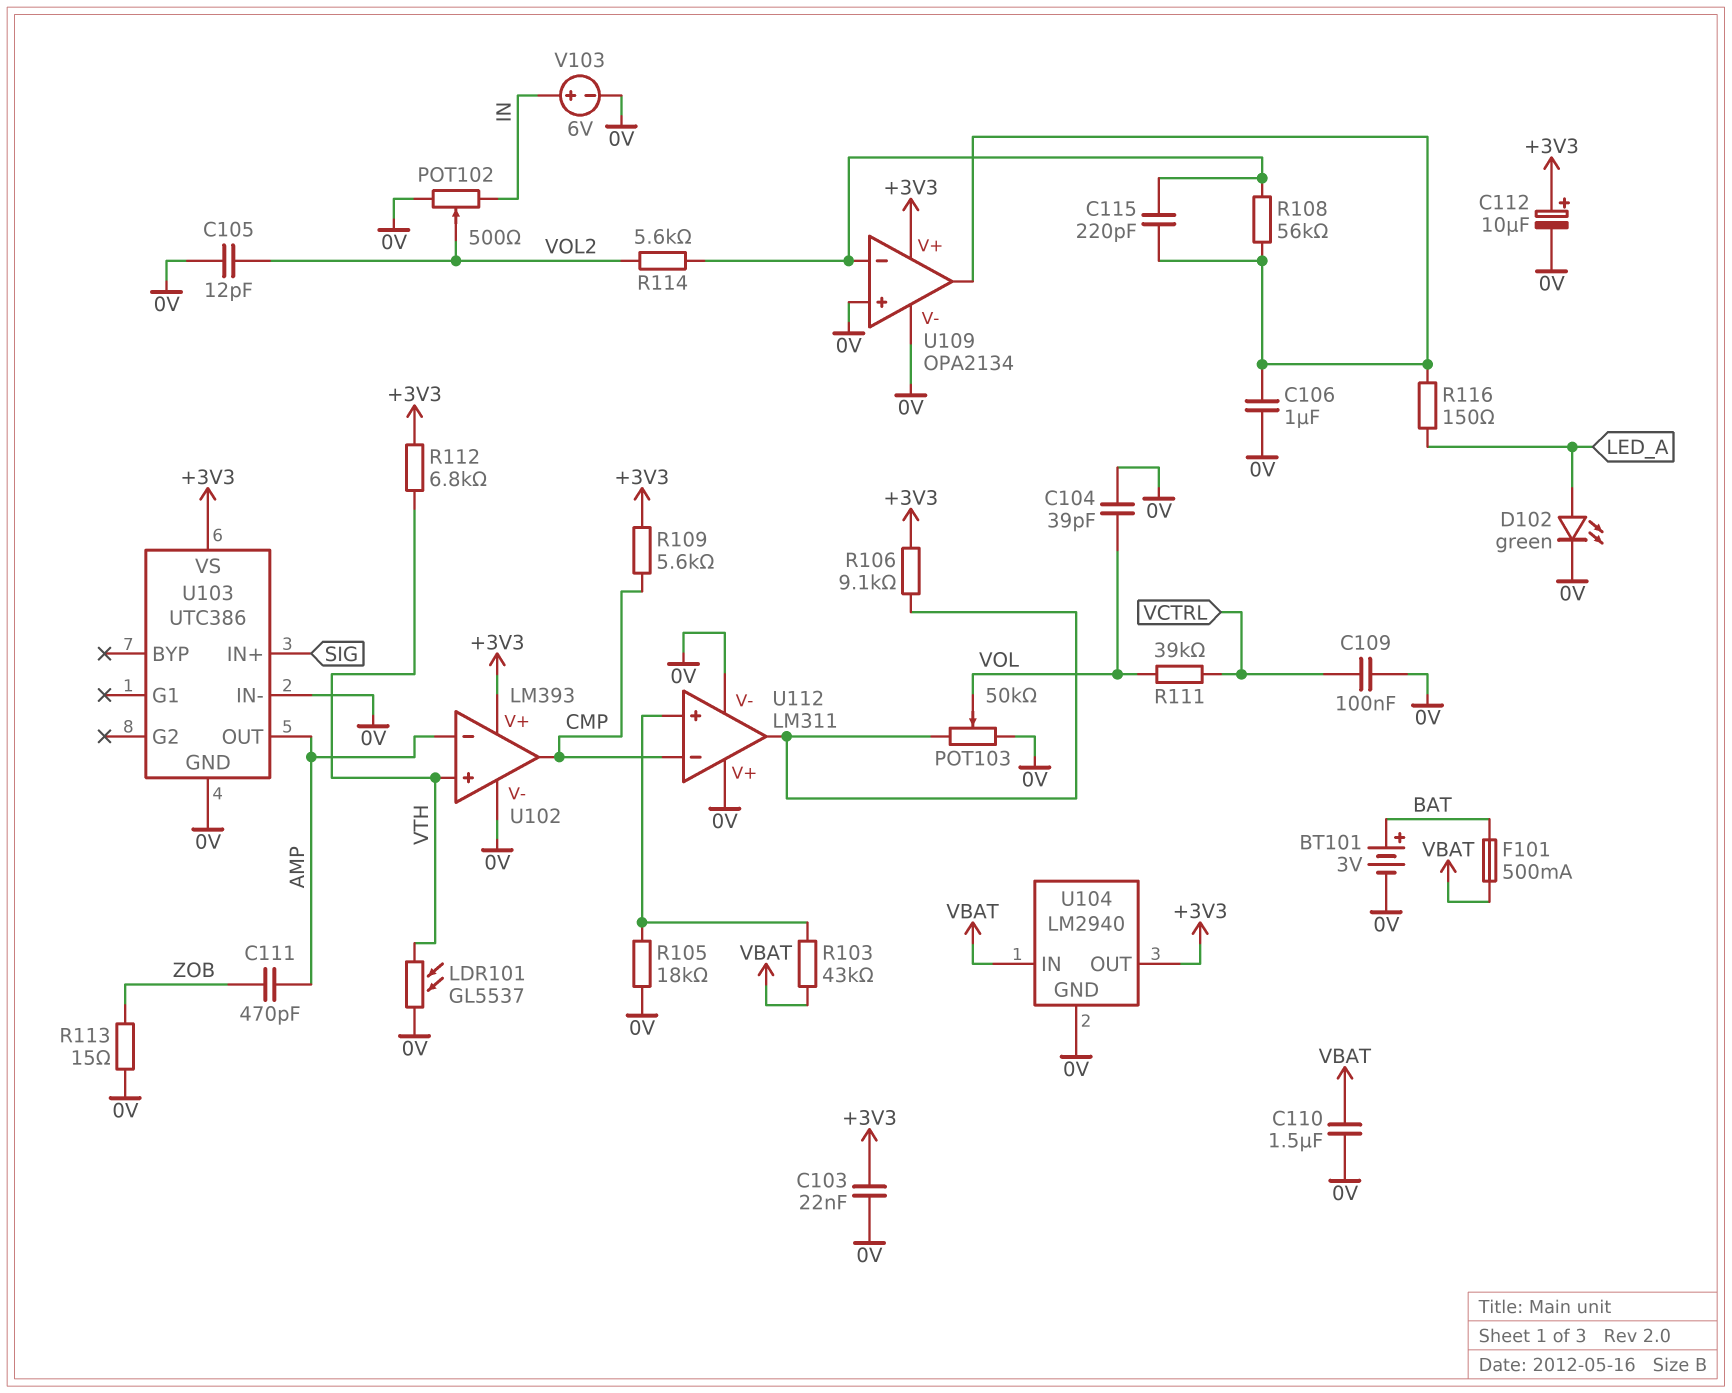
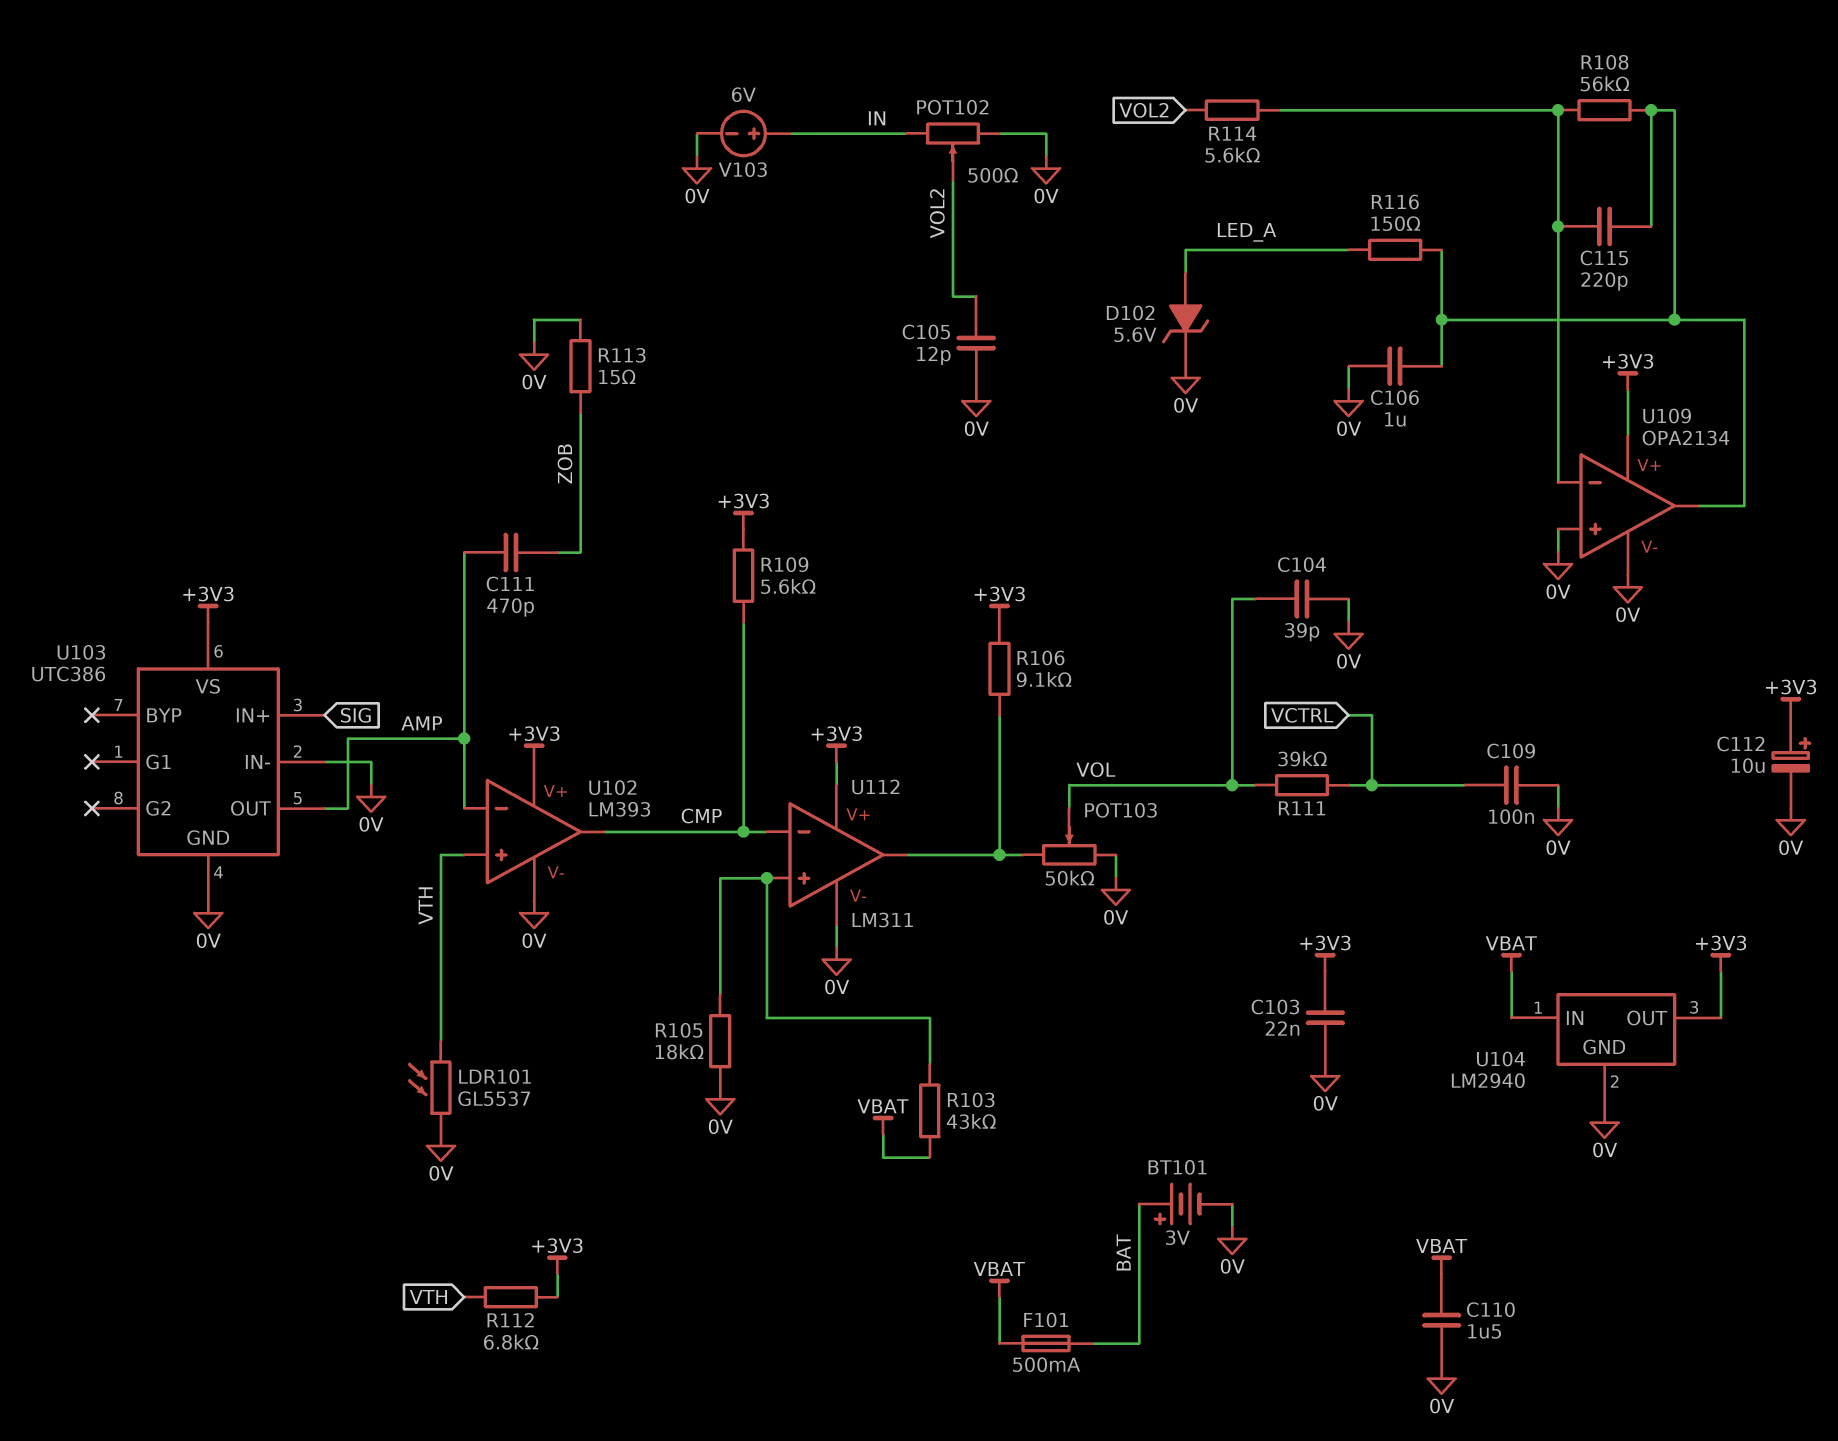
D102: LED green (A LED_A, K 0V) -> zener 5.6V (A LED_A, K 0V)
U112 pin V+: 0V -> +3V3

